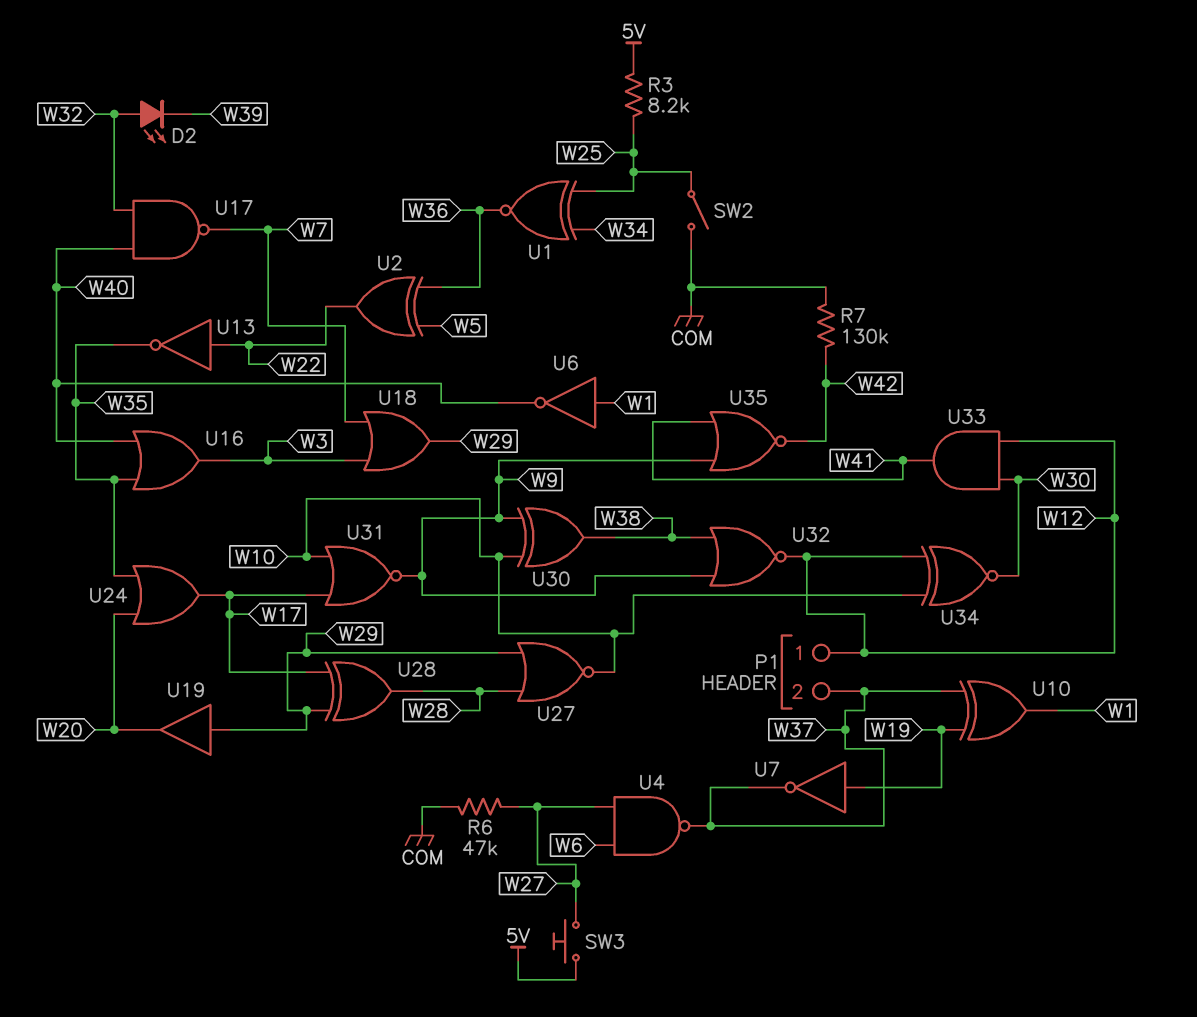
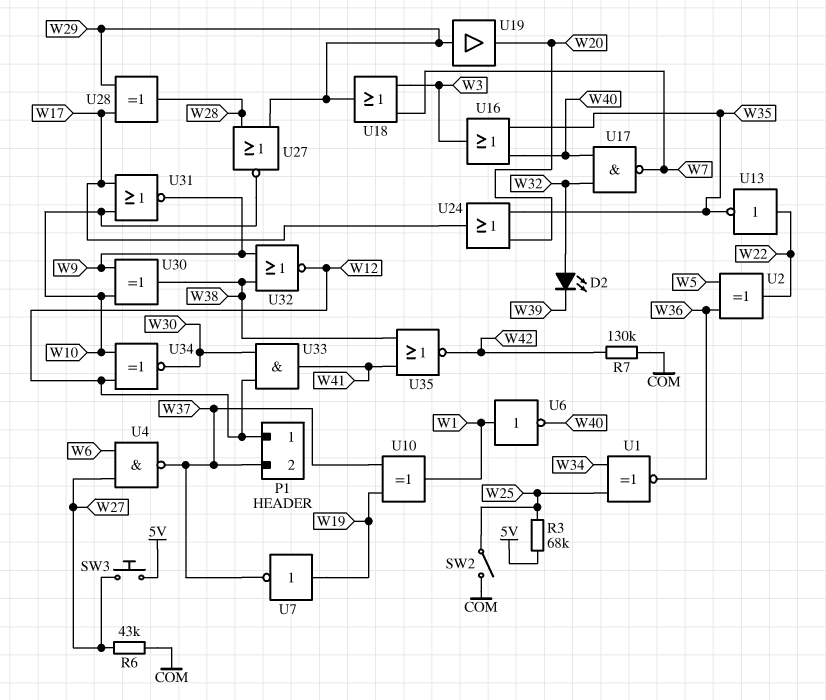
R3: 8.2k (5V, W25) -> 68k (5V, W25)
R6: 47k (COM, W27) -> 43k (COM, W27)
U35: NOR (in W9, in W41, out W42) -> NOR (in W38, in W41, out W42)

